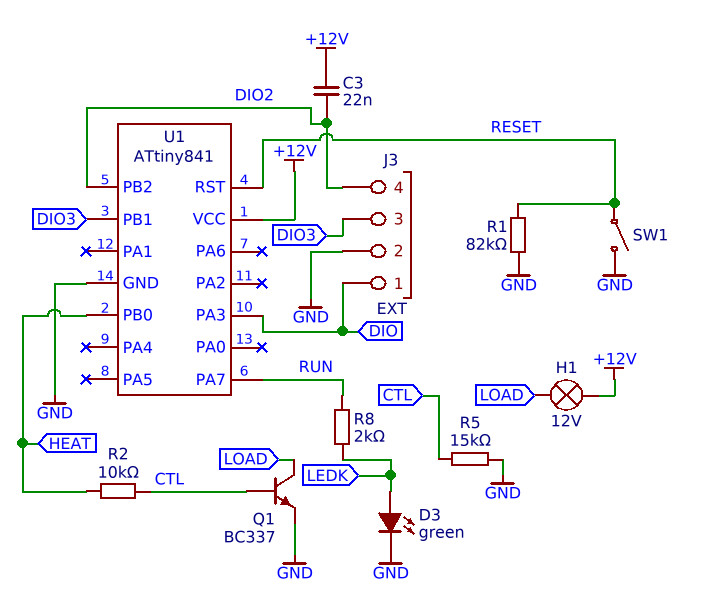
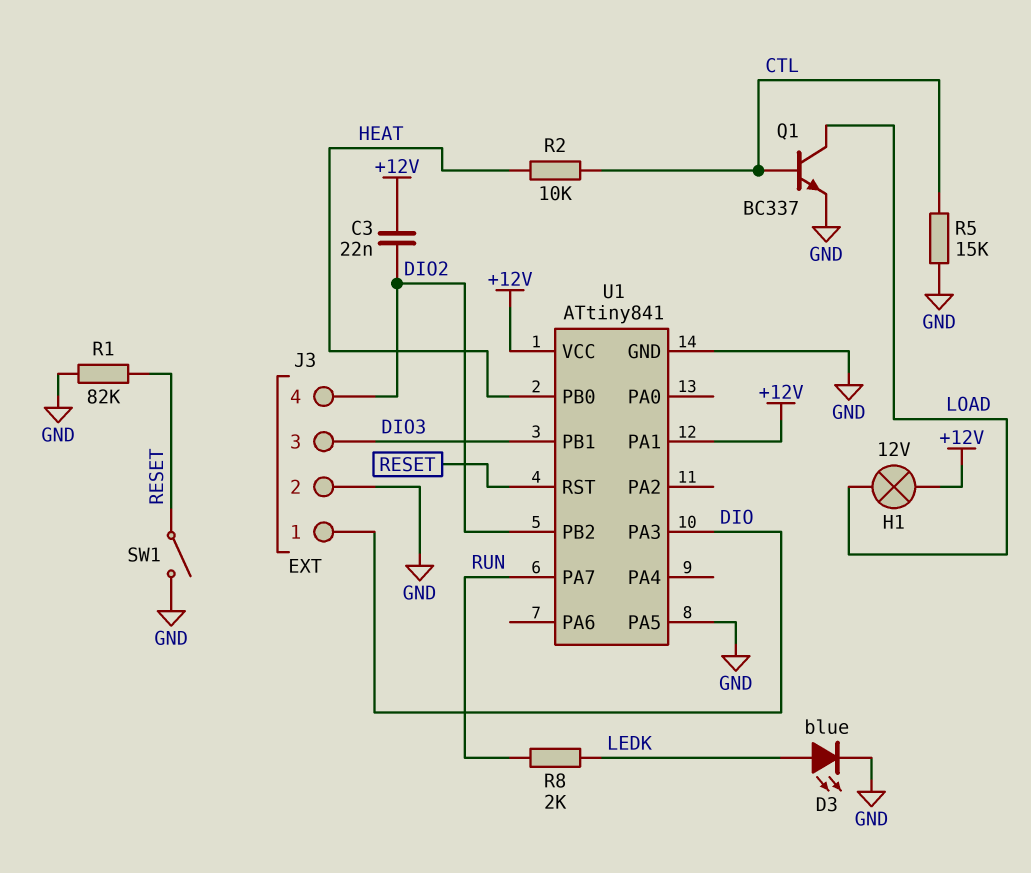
D3: LED green (A LEDK, K GND) -> LED blue (A LEDK, K GND)
U1 pin PA1: none -> +12V
U1 pin PA5: none -> GND

